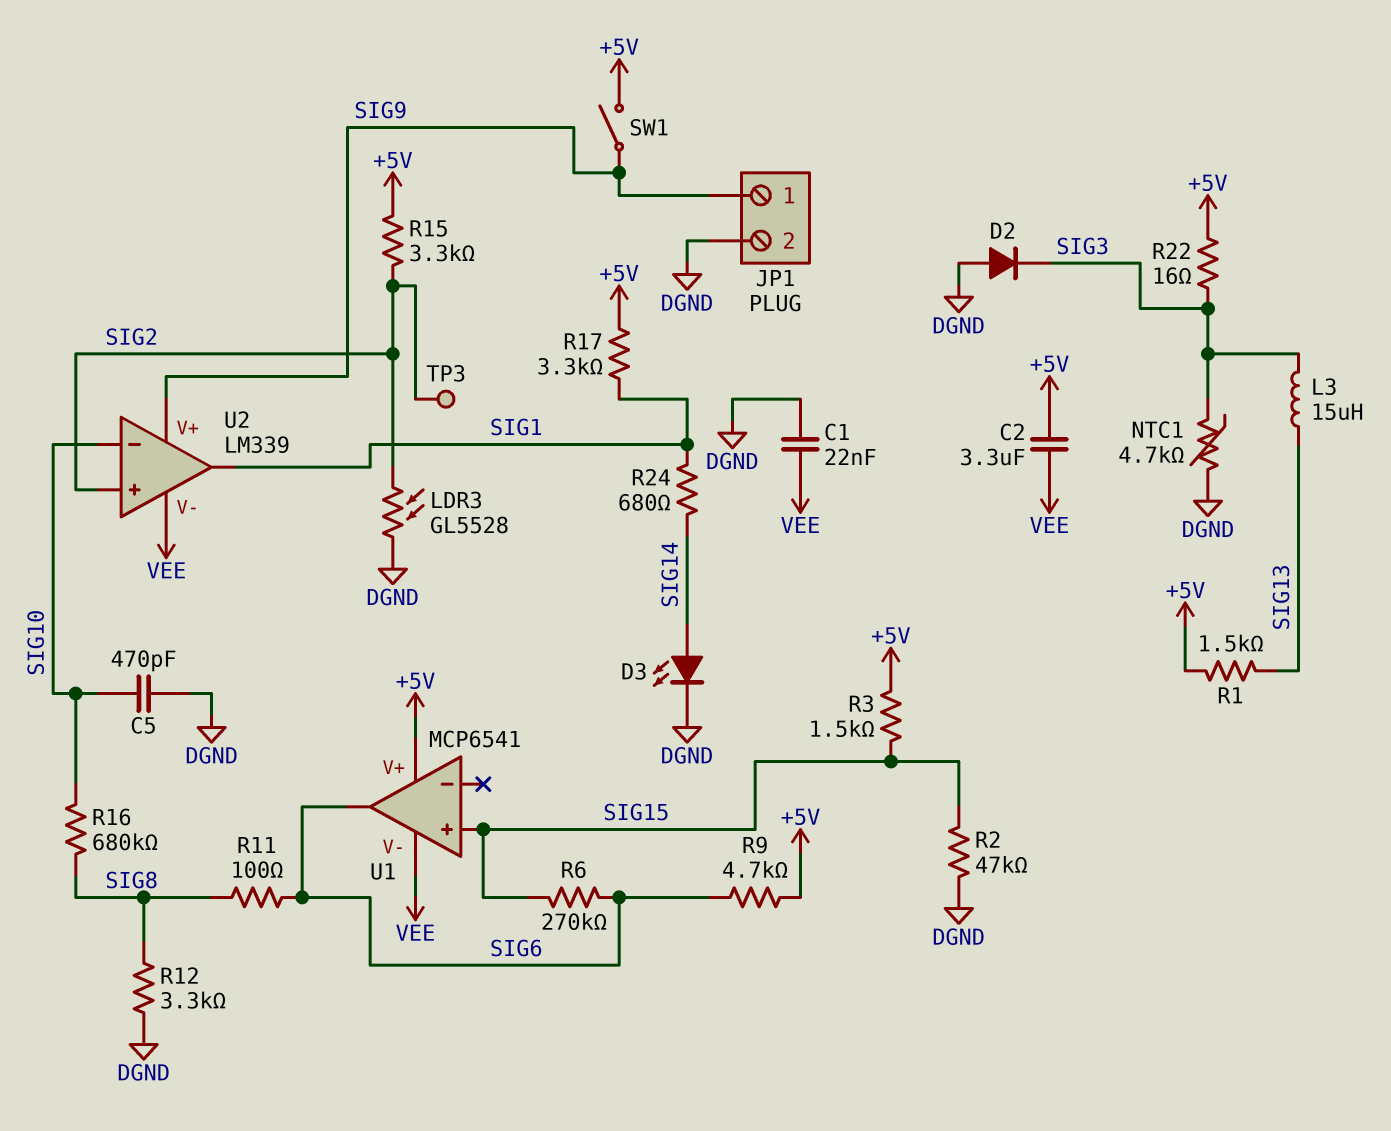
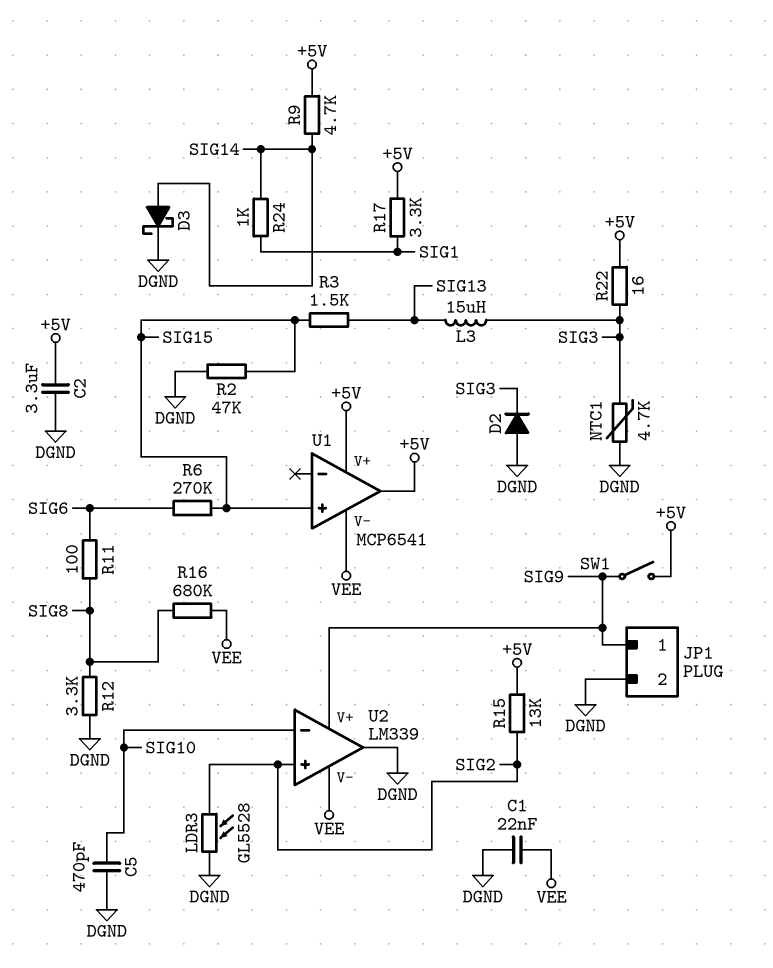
C2: 3.3uF (+5V, VEE) -> 3.3uF (+5V, DGND)
D3: LED (A SIG14, K DGND) -> schottky (A SIG14, K DGND)
R1: 1.5k (+5V, SIG13) -> none
R3: 1.5k (+5V, SIG15) -> 1.5k (SIG13, SIG15)
R9: 4.7k (+5V, SIG6) -> 4.7k (+5V, SIG14)
R15: 3.3k (+5V, SIG2) -> 13k (+5V, SIG2)
R16: 680k (SIG8, SIG10) -> 680k (SIG8, VEE)
R24: 680 (SIG1, SIG14) -> 1k (SIG1, SIG14)
TP3: test point (SIG2) -> none
U1 pin out: SIG6 -> +5V
U2 pin out: SIG1 -> DGND

